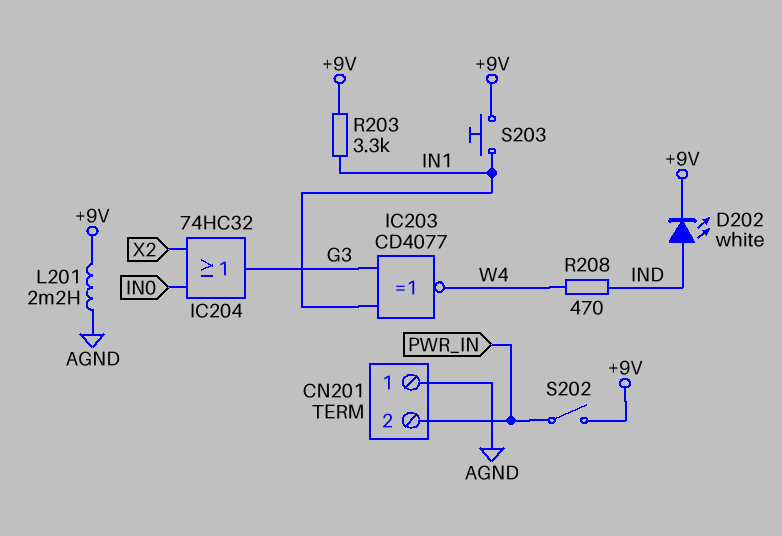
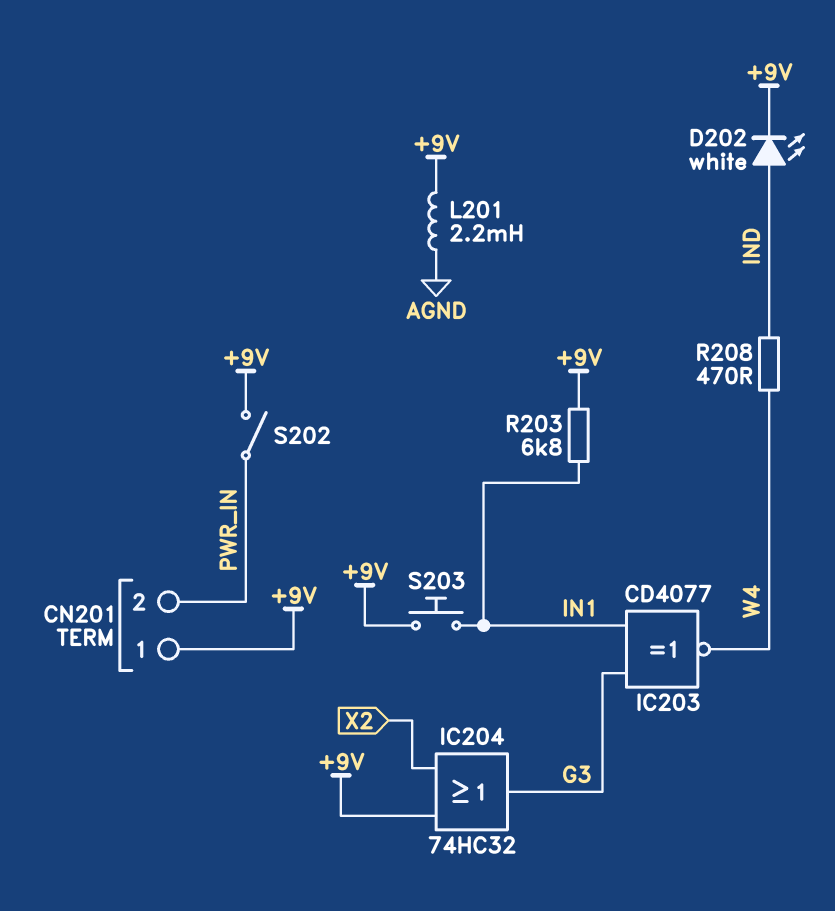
CN201 pin 1: AGND -> +9V
IC204: OR 74HC32 (in IN0, in X2, out G3) -> OR 74HC32 (in +9V, in X2, out G3)
R203: 3.3k (+9V, IN1) -> 6.8k (+9V, IN1)

